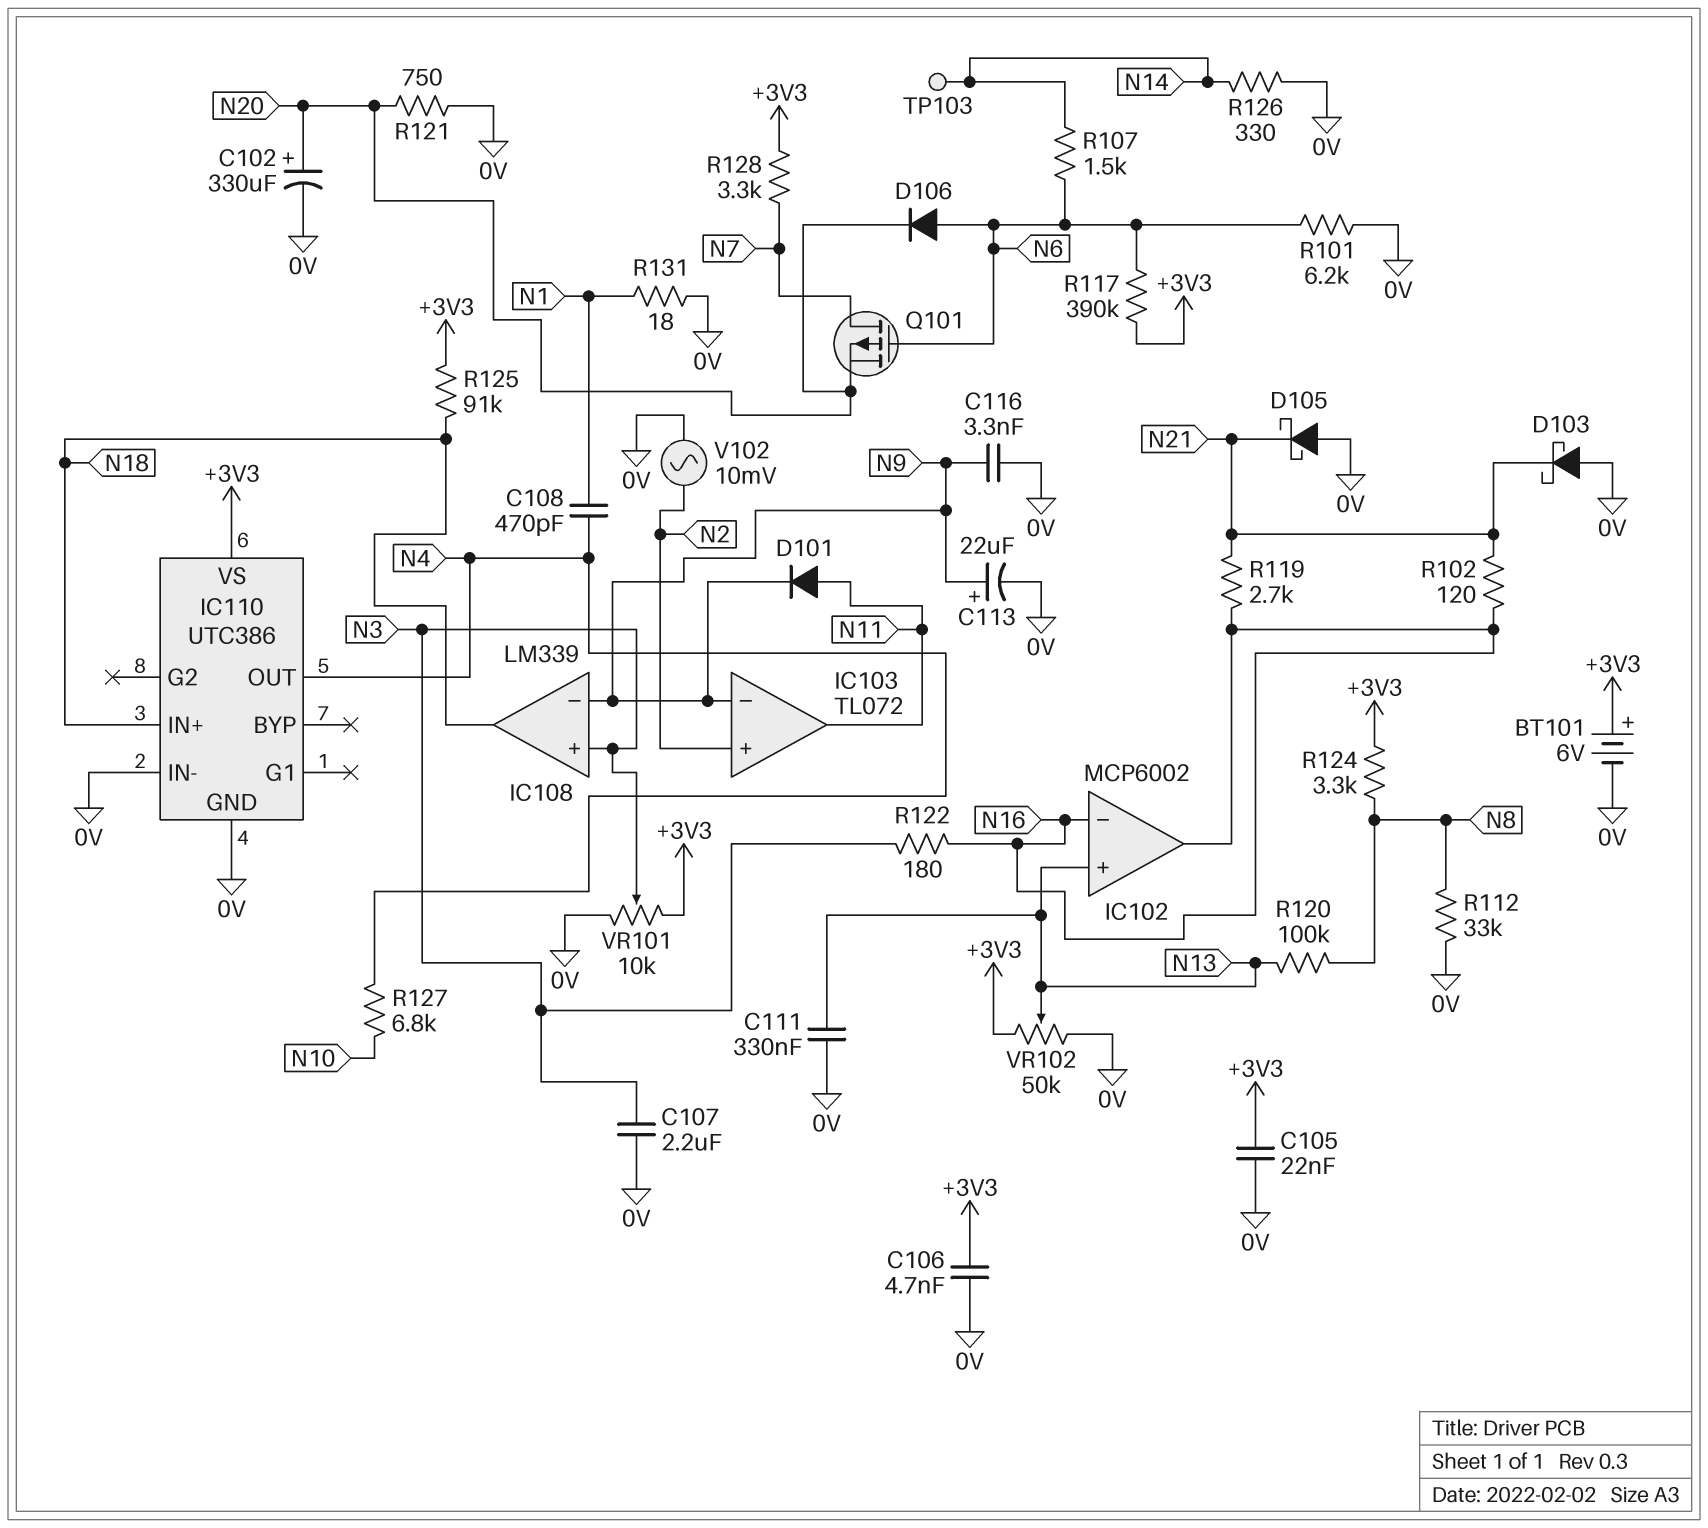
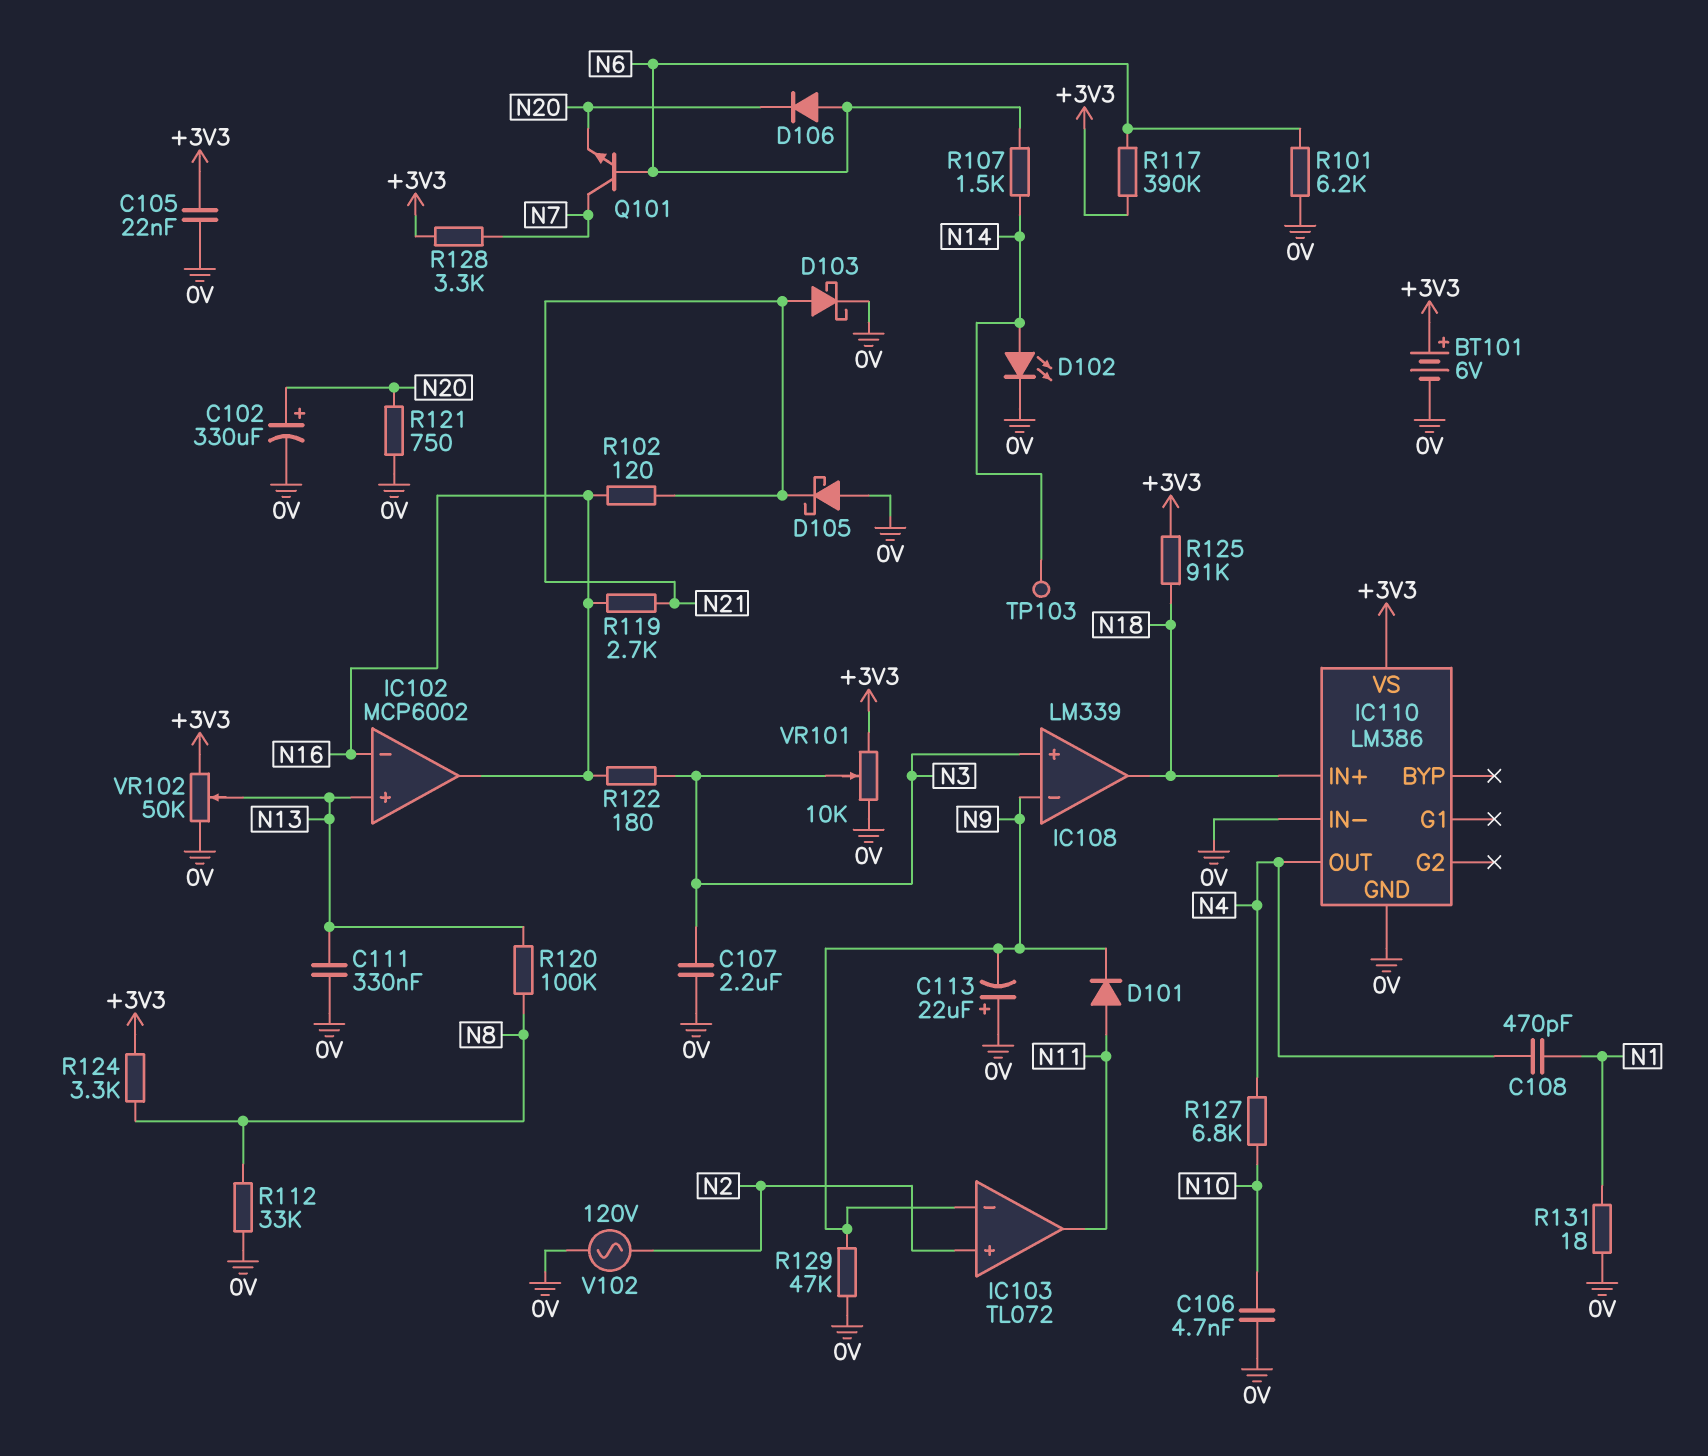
C106: 4.7nF (+3V3, 0V) -> 4.7nF (0V, N10)
C113: 22uF (plus N9, minus 0V) -> 22uF (plus 0V, minus N9)
C116: 3.3nF (0V, N9) -> none
D102: none -> LED (A N14, K 0V)
D103: schottky (A 0V, K N21) -> schottky (A N21, K 0V)
IC110: UTC386 -> LM386
Q101: PMOS (G N6, D N7, S N20) -> NPN (B N6, C N7, E N20)
R126: 330 (0V, N14) -> none
R129: none -> 47k (0V, N9)
V102: AC 10mV (0V, N2) -> AC 120V (0V, N2)

